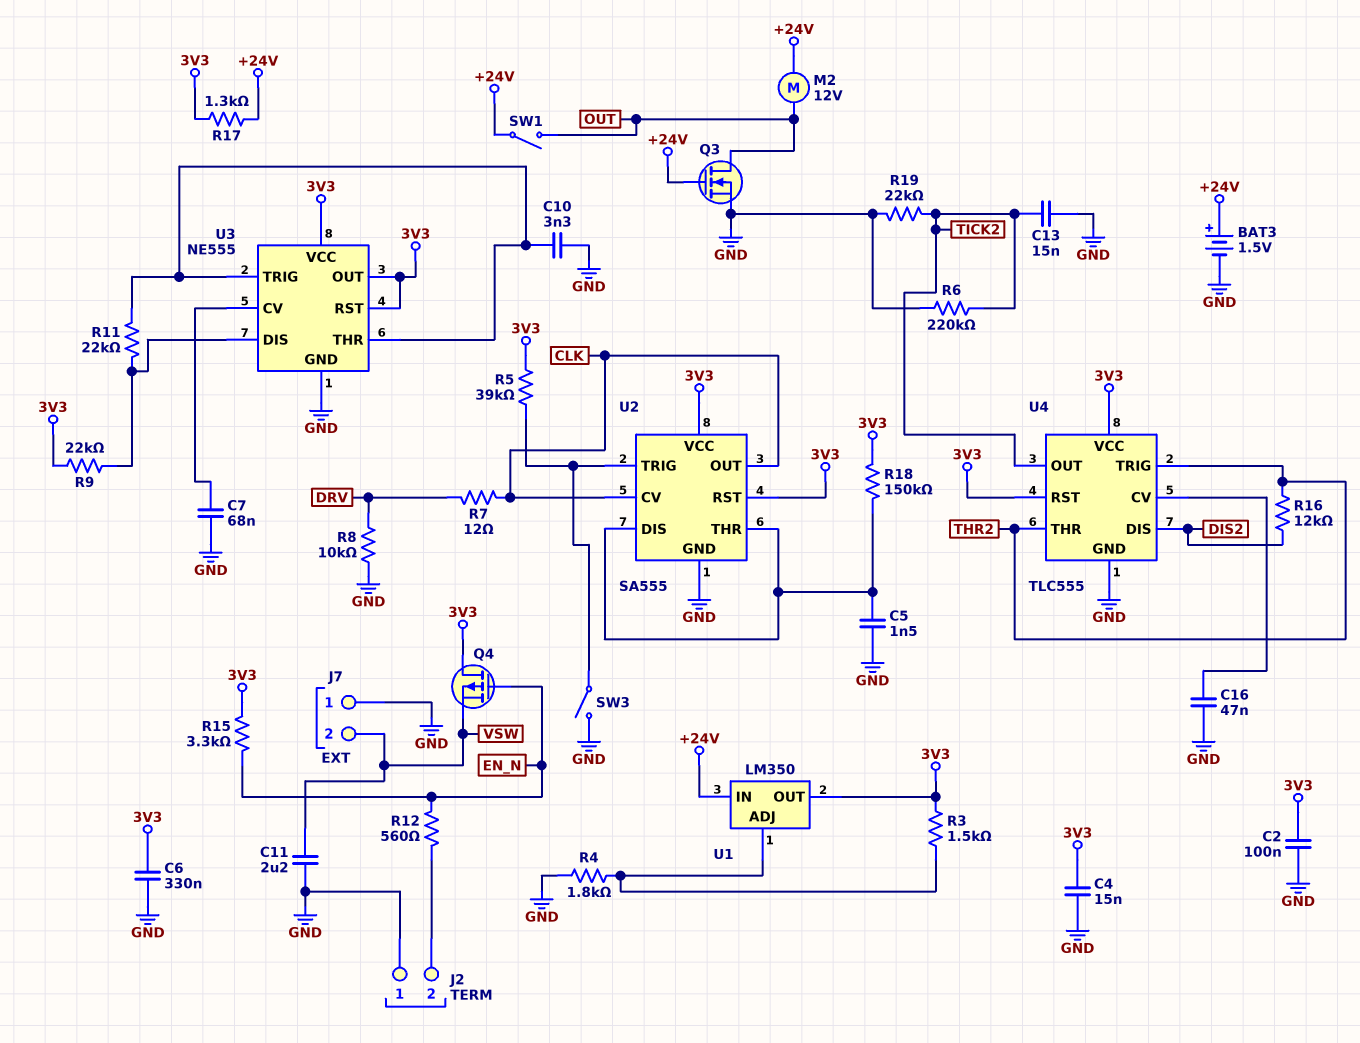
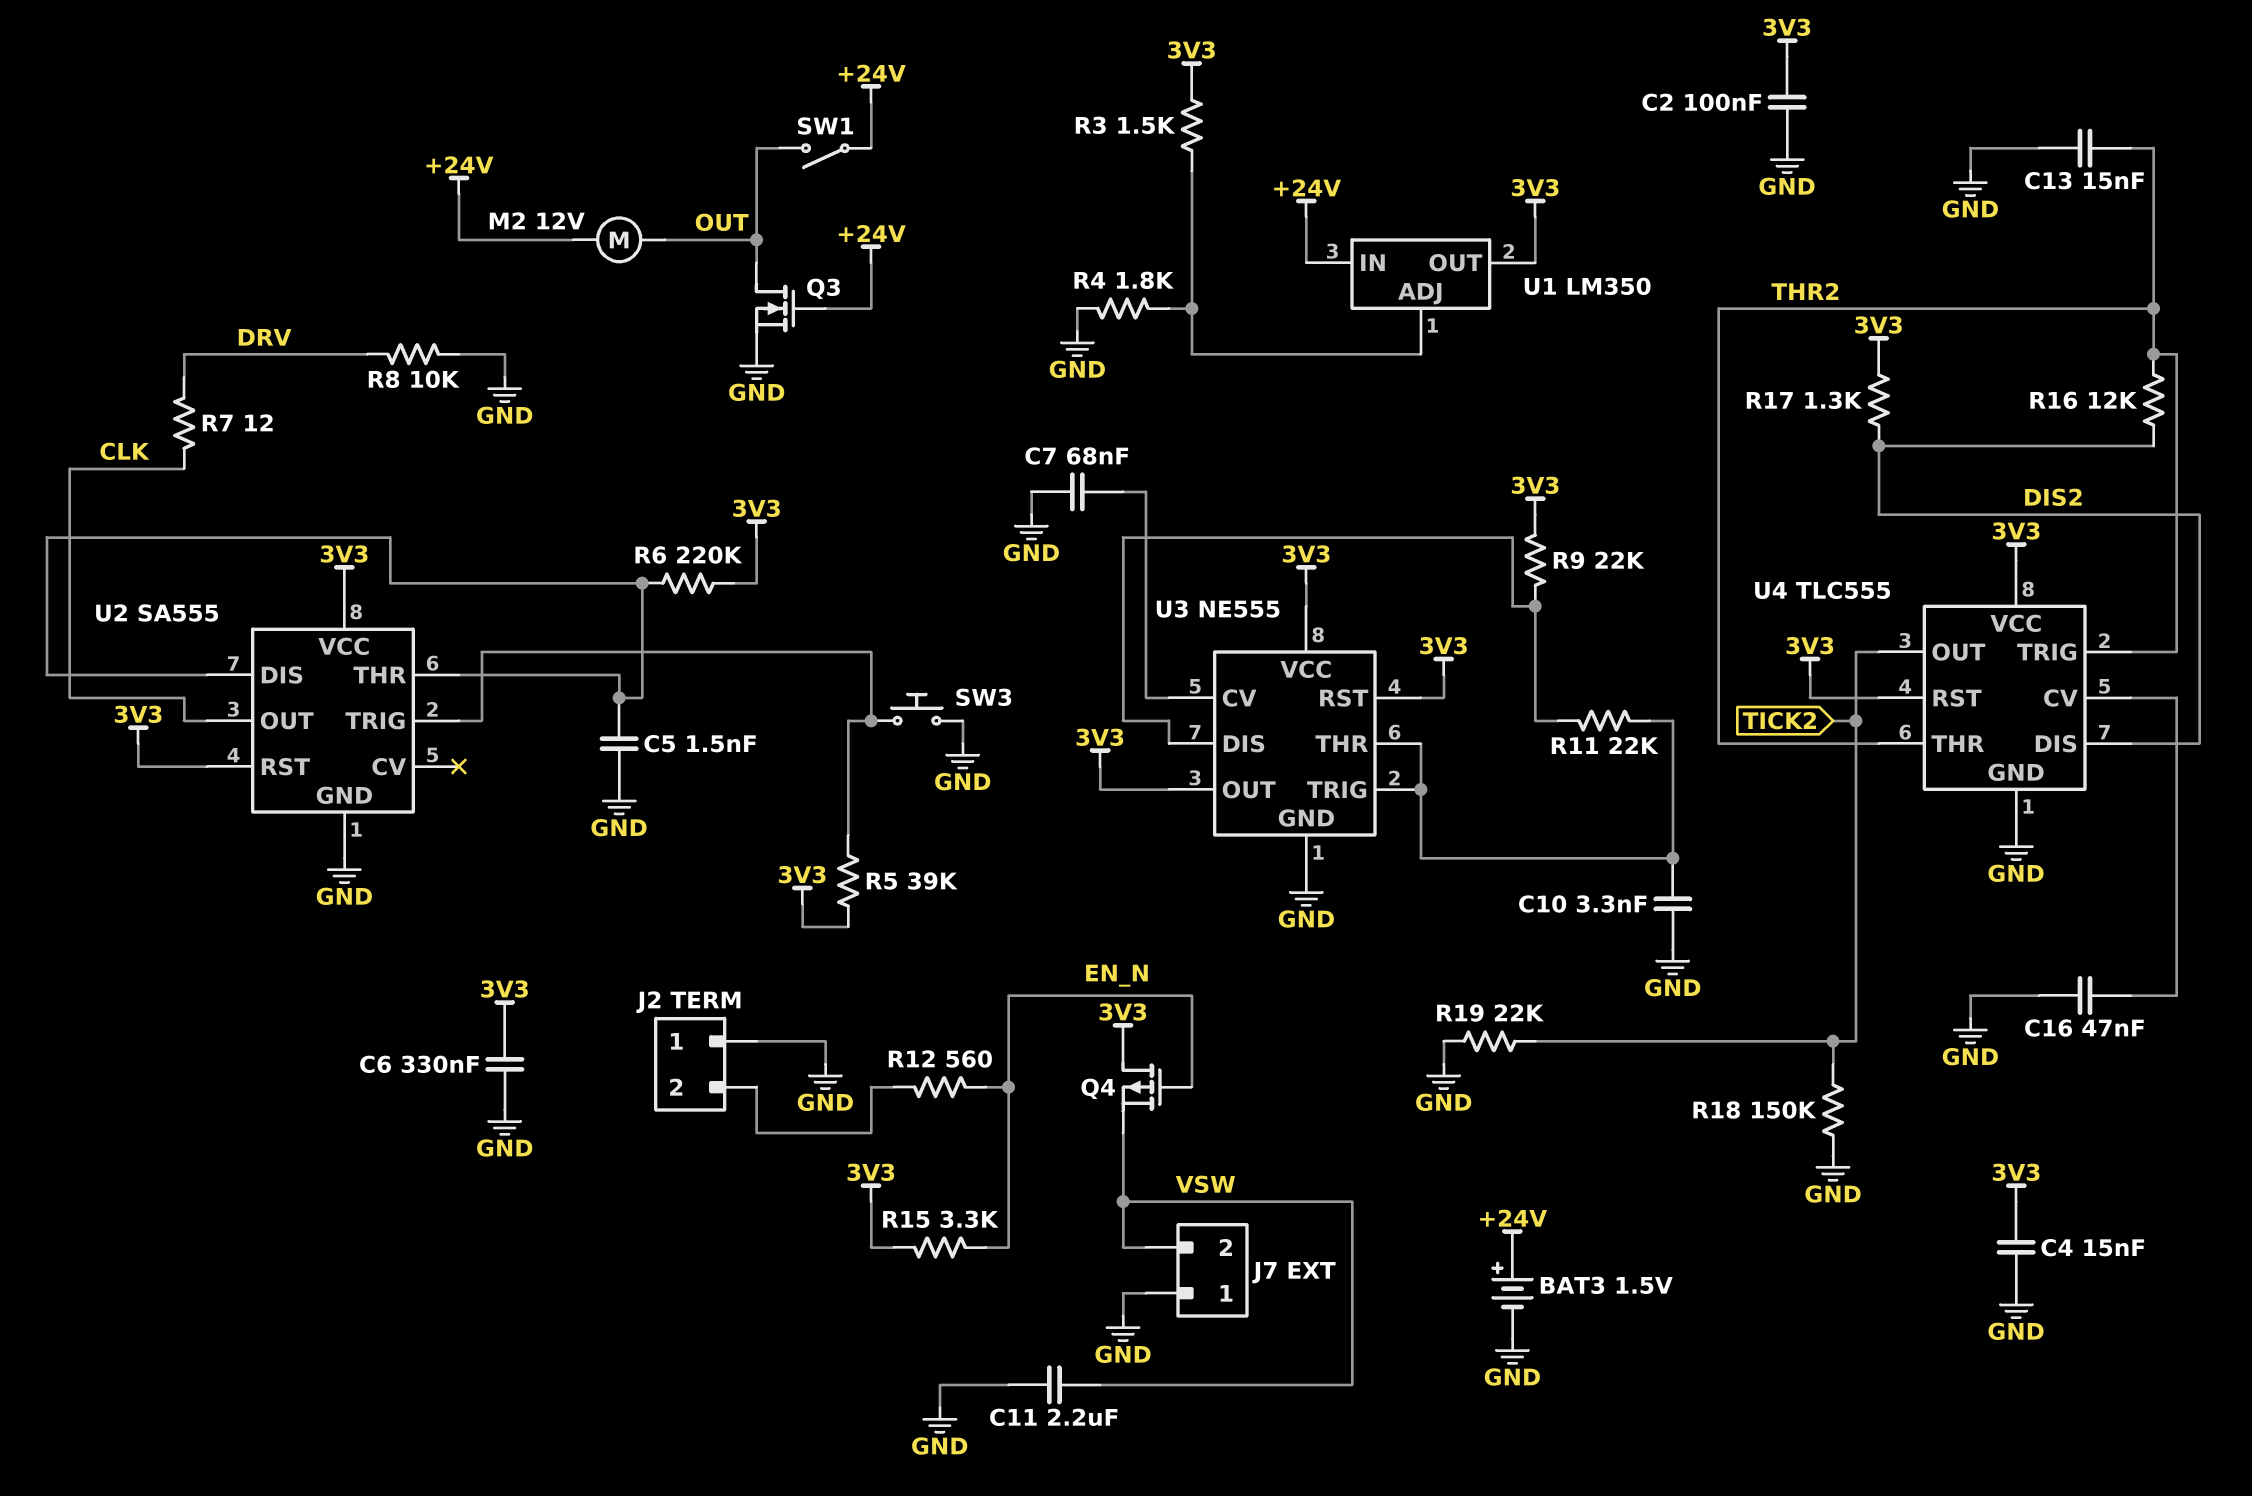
C13: 15nF (GND, TICK2) -> 15nF (GND, THR2)
R6: 220k (GND, TICK2) -> 220k (3V3, U2/DIS)
R17: 1.3k (+24V, 3V3) -> 1.3k (3V3, DIS2)
R18: 150k (3V3, U2/DIS) -> 150k (GND, TICK2)
SW3: switch (GND, U2/TRIG) -> button (GND, U2/TRIG)
U2 pin CV: CLK -> none

